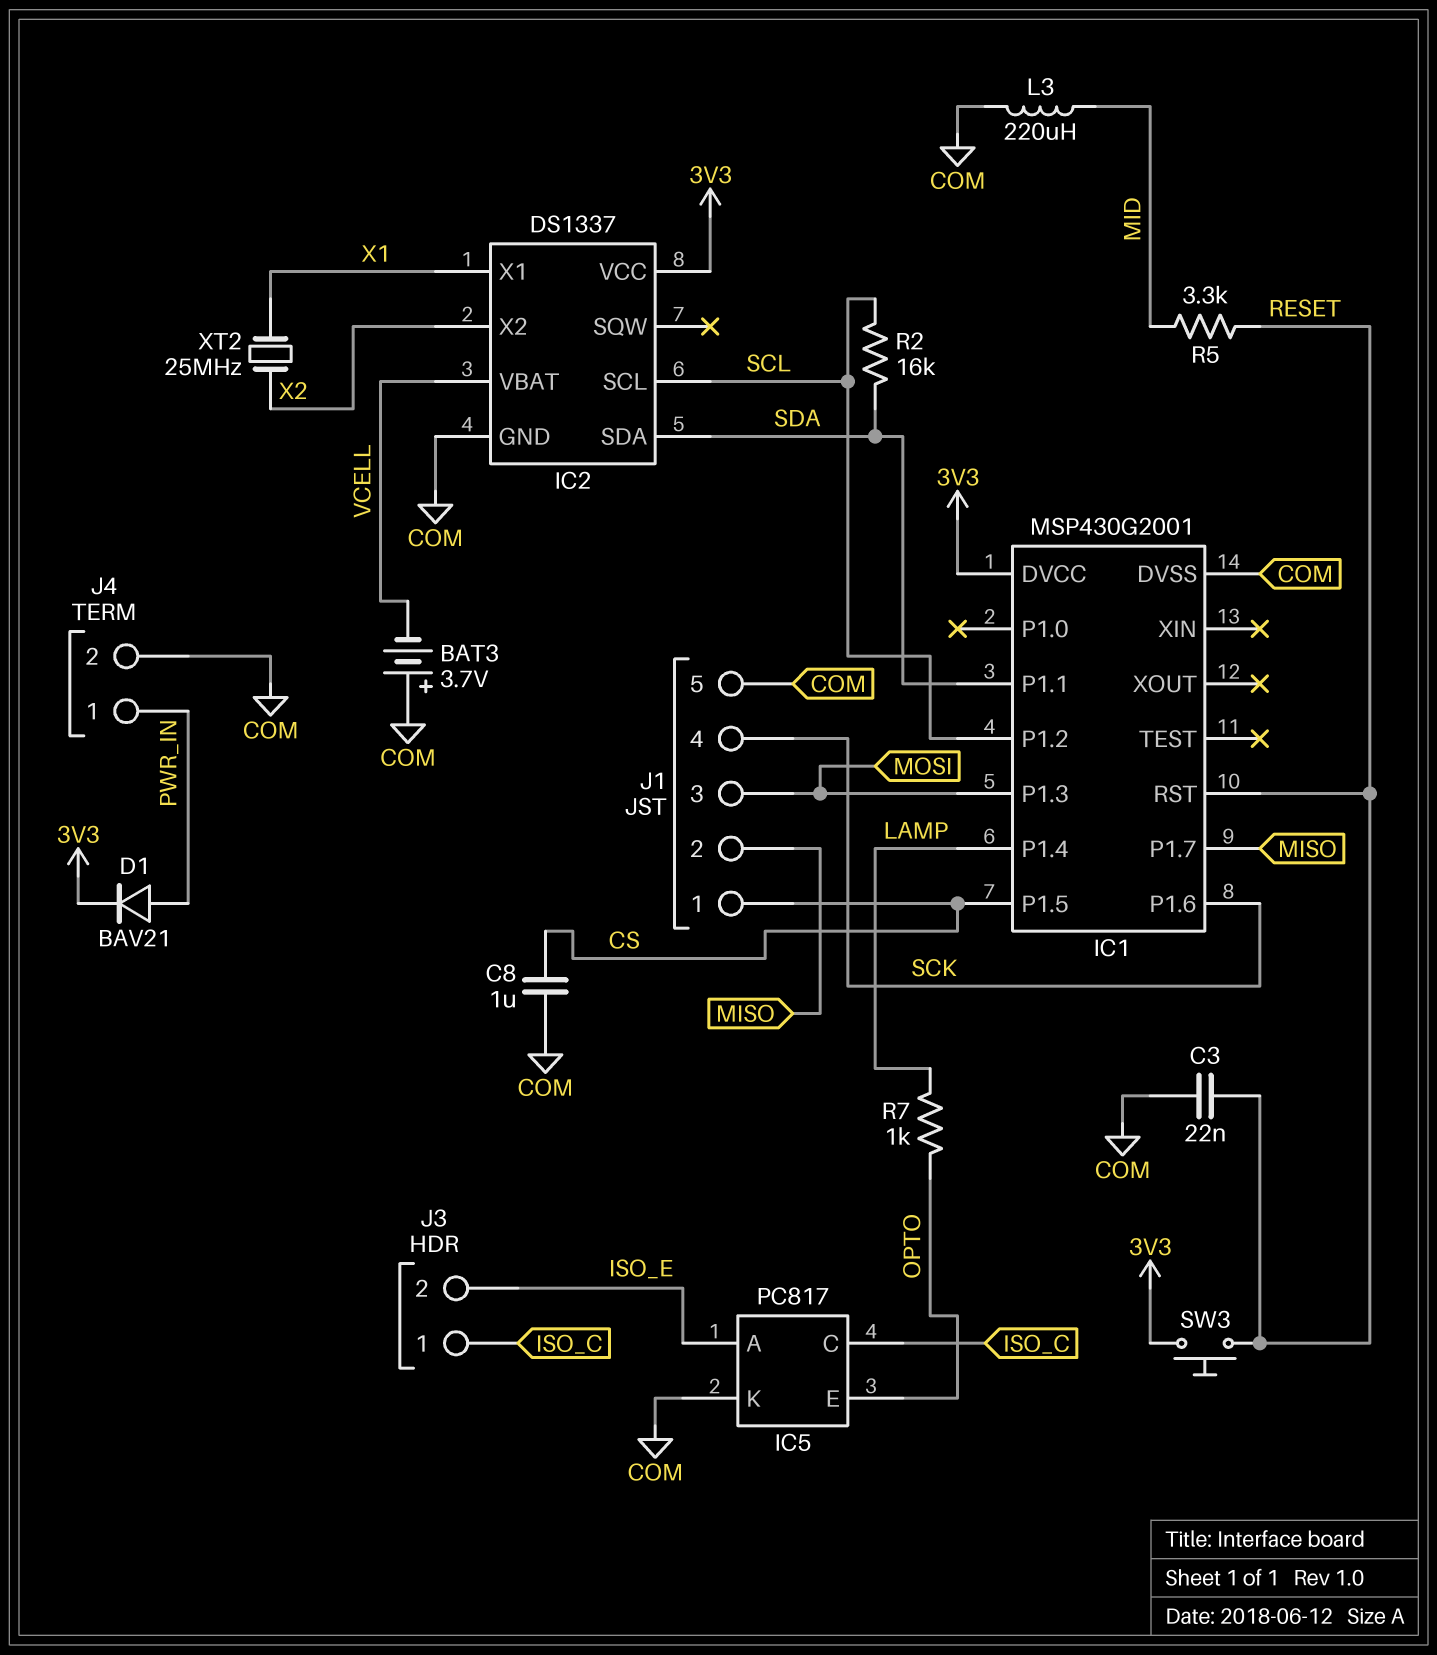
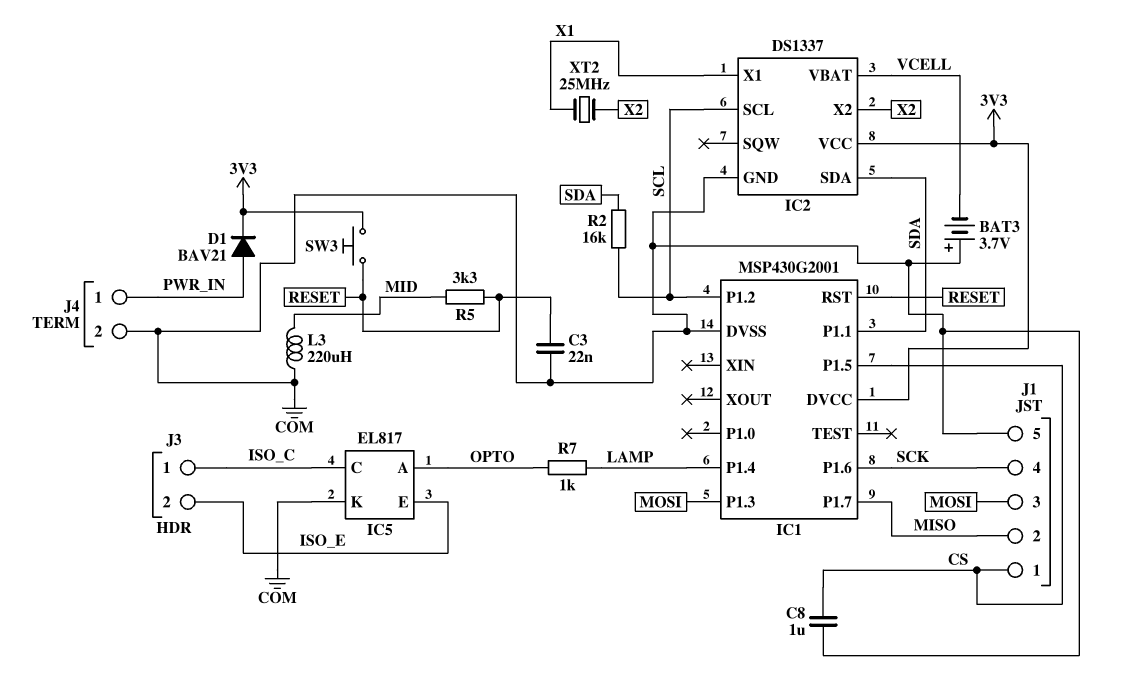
IC5: PC817 -> EL817
IC5 pin A: ISO_E -> OPTO
IC5 pin E: OPTO -> ISO_E

